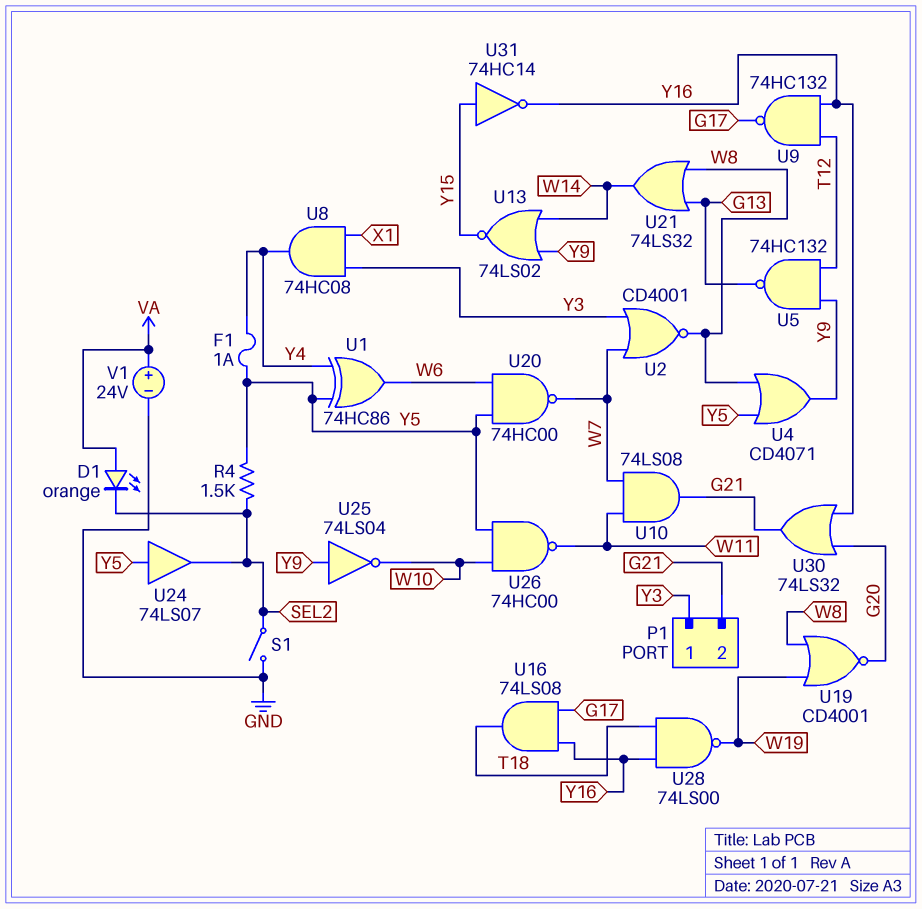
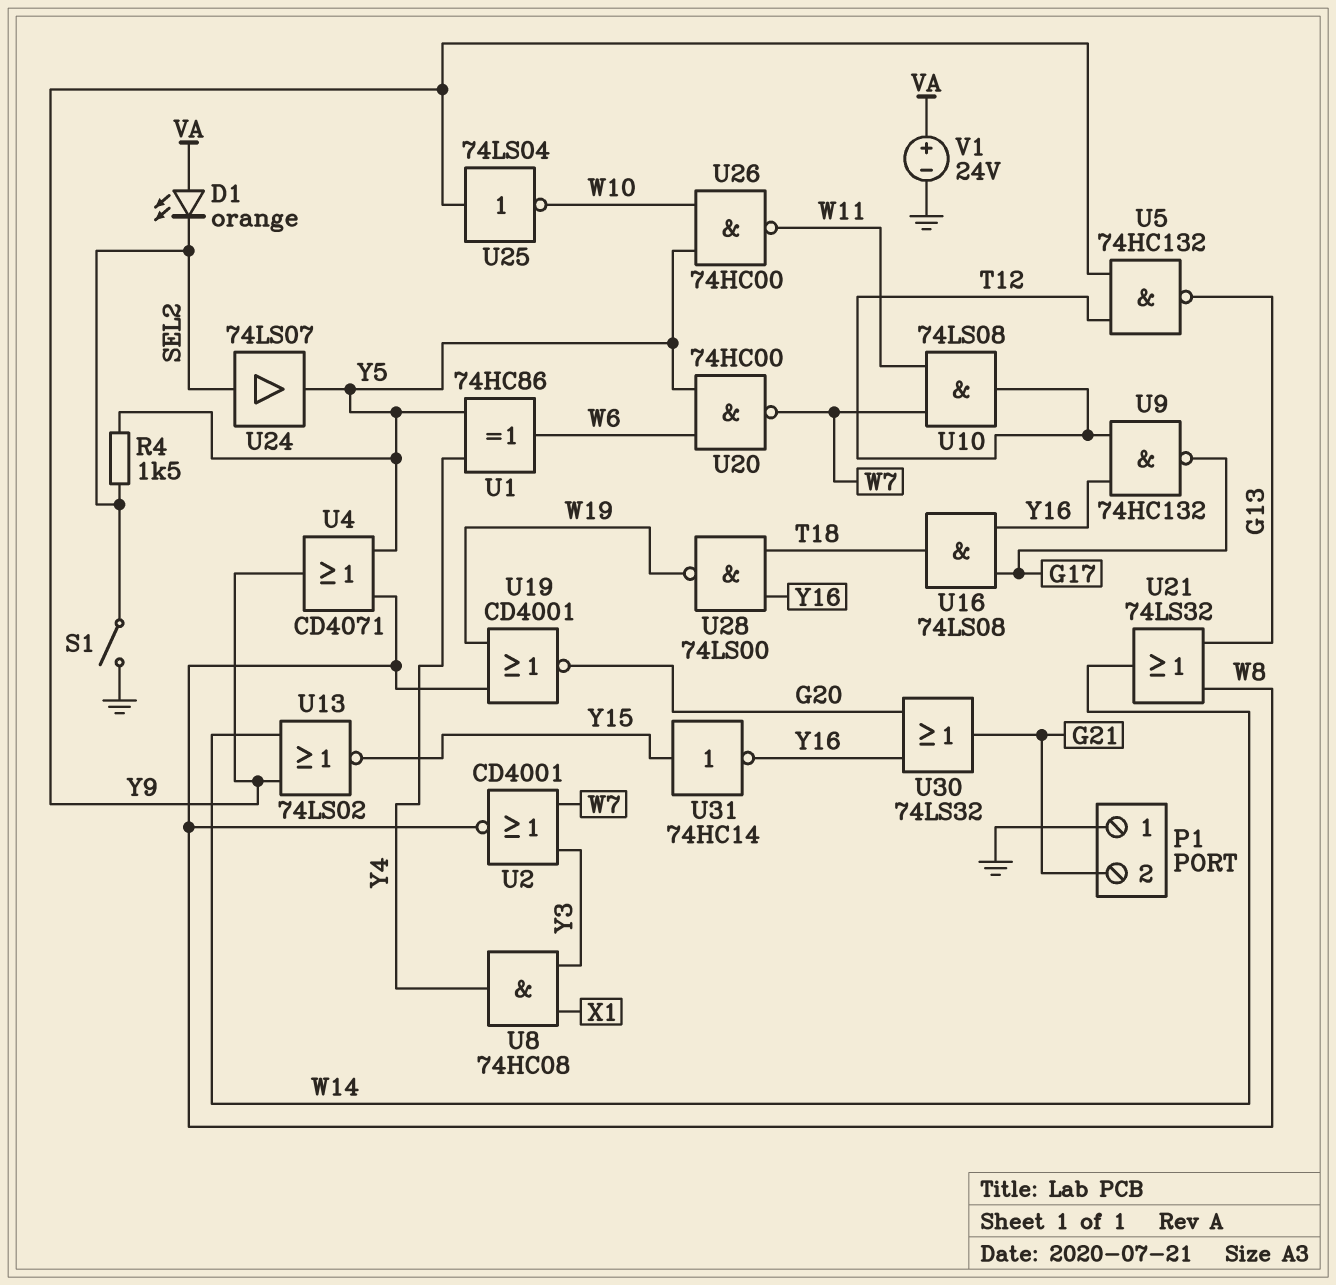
F1: 1A (Y4, Y5) -> none
P1 pin 1: Y3 -> GND
U10: AND 74LS08 (in W7, in W11, out G21) -> AND 74LS08 (in W7, in W11, out T12)
U24: buffer 74LS07 (in Y5, out SEL2) -> buffer 74LS07 (in SEL2, out Y5)

